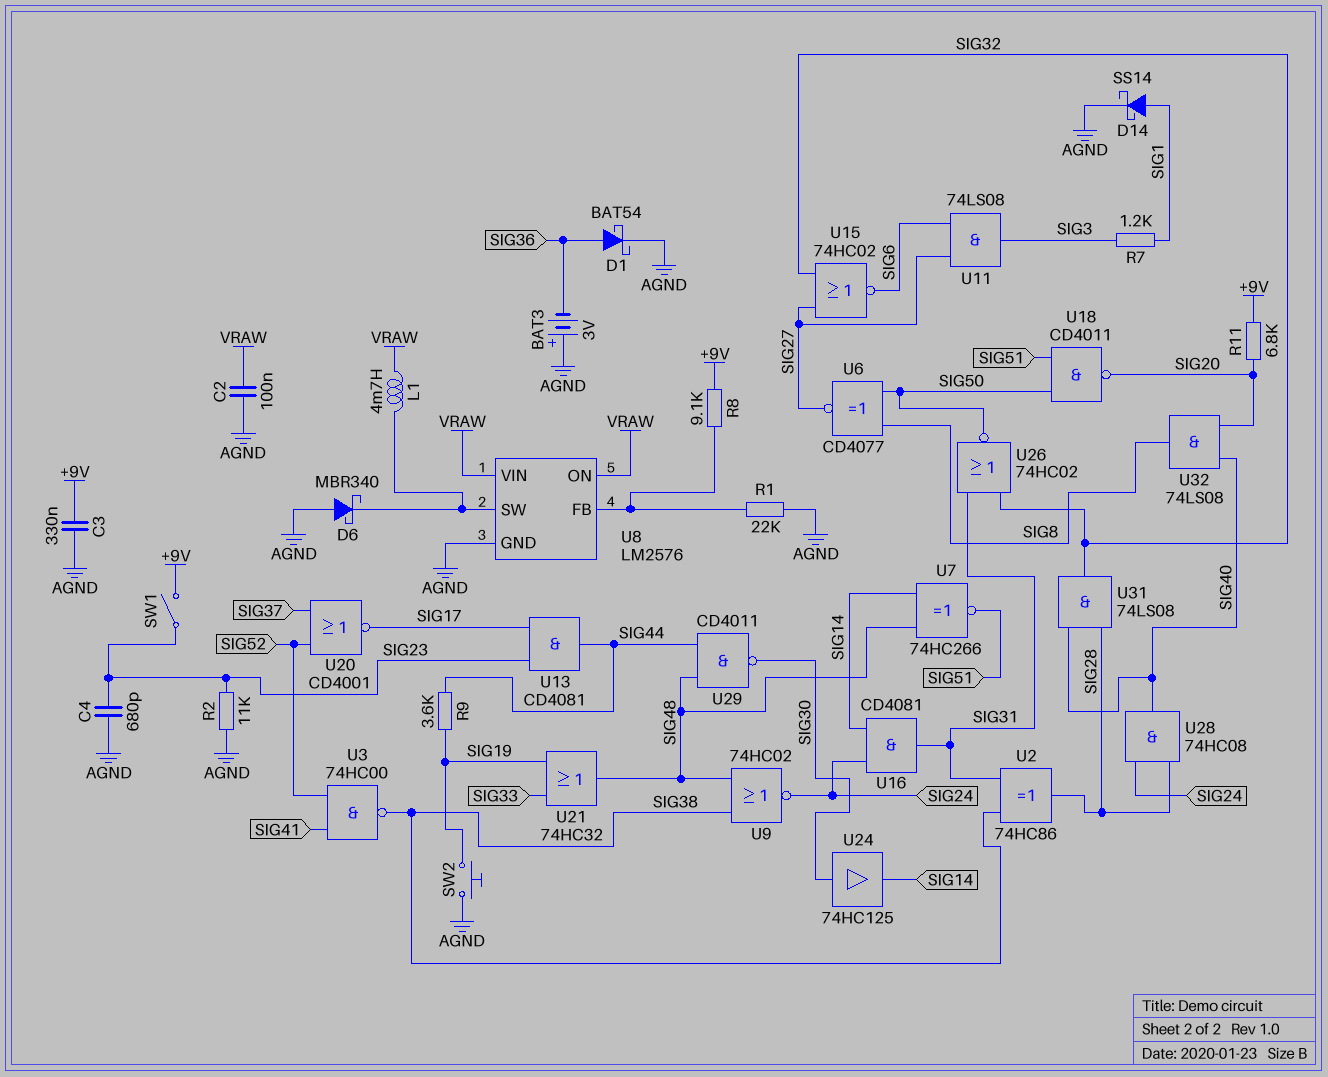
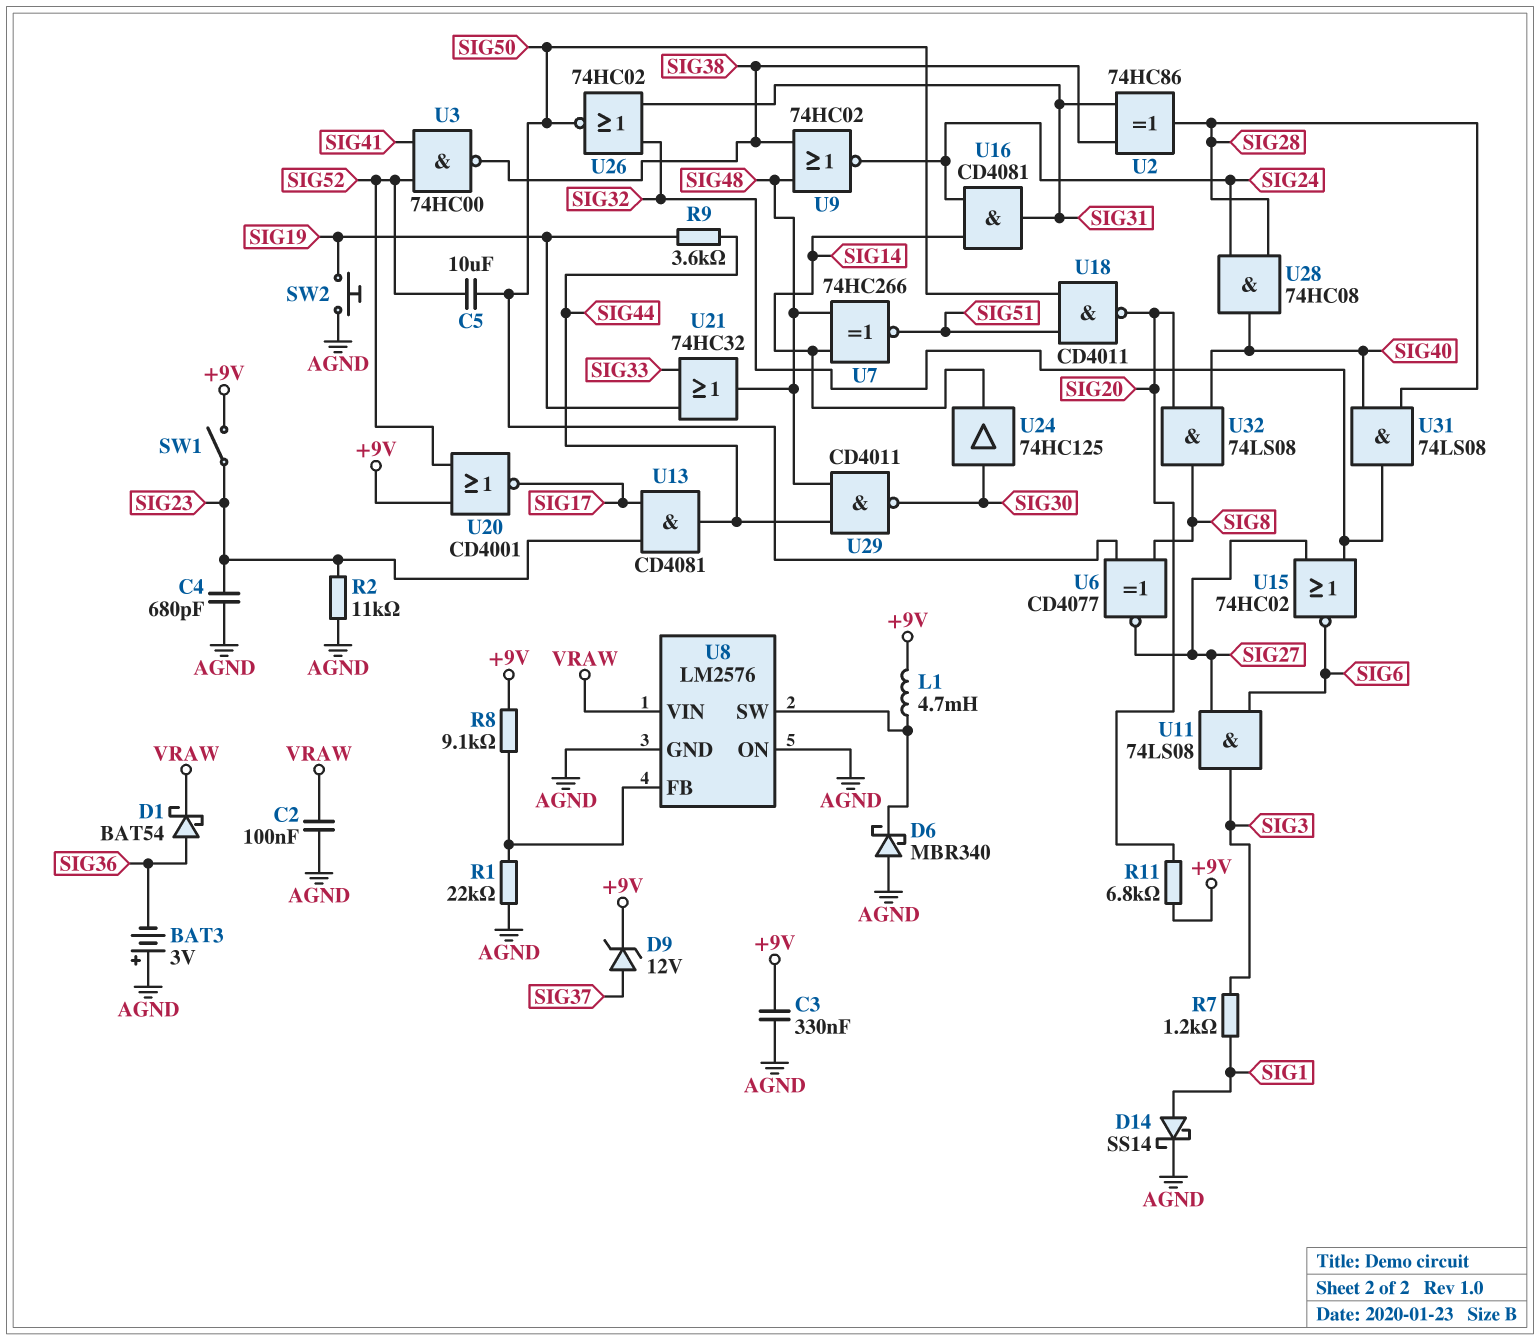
C5: none -> 10uF (SIG50, SIG52)
D1: schottky BAT54 (A SIG36, K AGND) -> schottky BAT54 (A SIG36, K VRAW)
D9: none -> zener 12V (A SIG37, K +9V)
L1: 4.7mH (U8/SW, VRAW) -> 4.7mH (+9V, U8/SW)
U8 pin ON: VRAW -> AGND
U20: NOR CD4001 (in SIG37, in SIG52, out SIG17) -> NOR CD4001 (in +9V, in SIG52, out SIG17)

